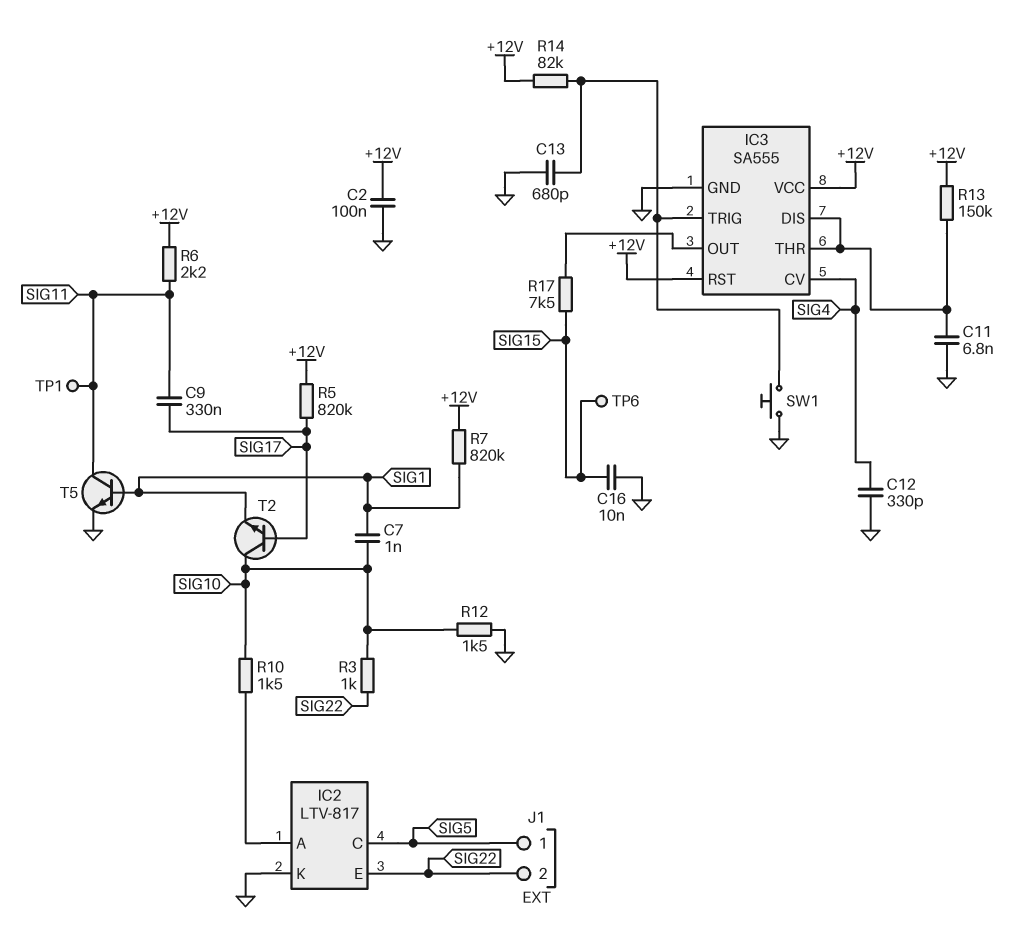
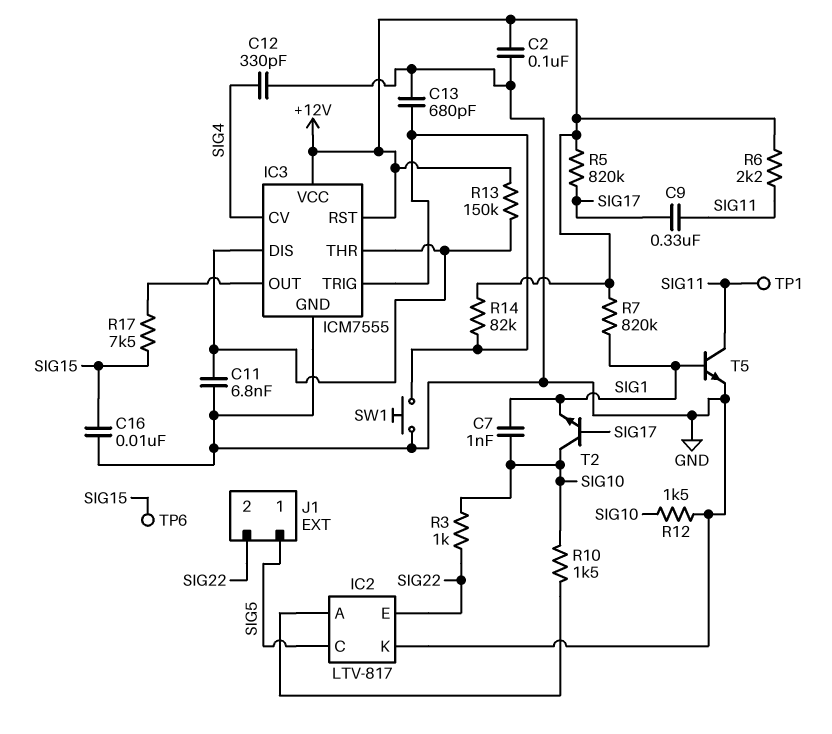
IC3: SA555 -> ICM7555

